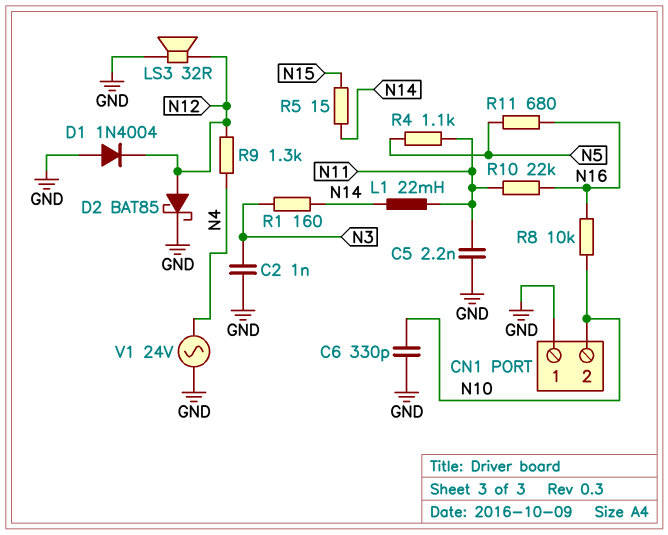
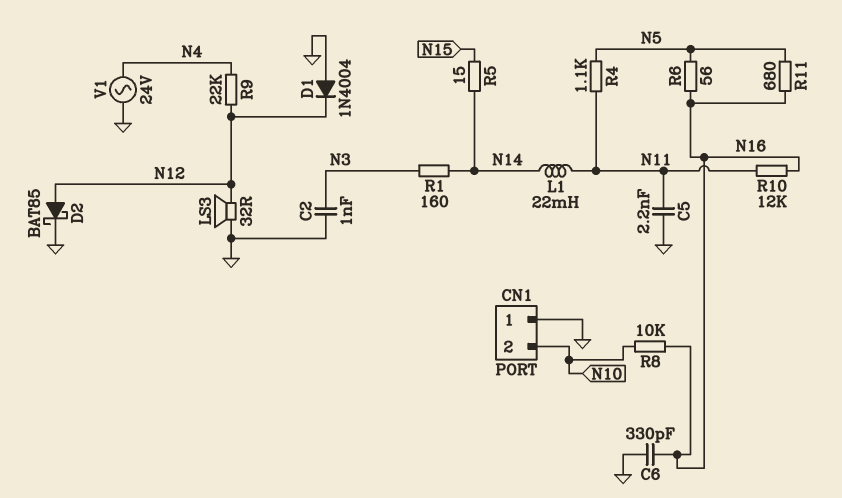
C6: 330pF (GND, N10) -> 330pF (GND, N16)
R6: none -> 56 (N5, N16)
R9: 1.3k (N4, N12) -> 22k (N4, N12)
R10: 22k (N11, N16) -> 12k (N11, N16)

